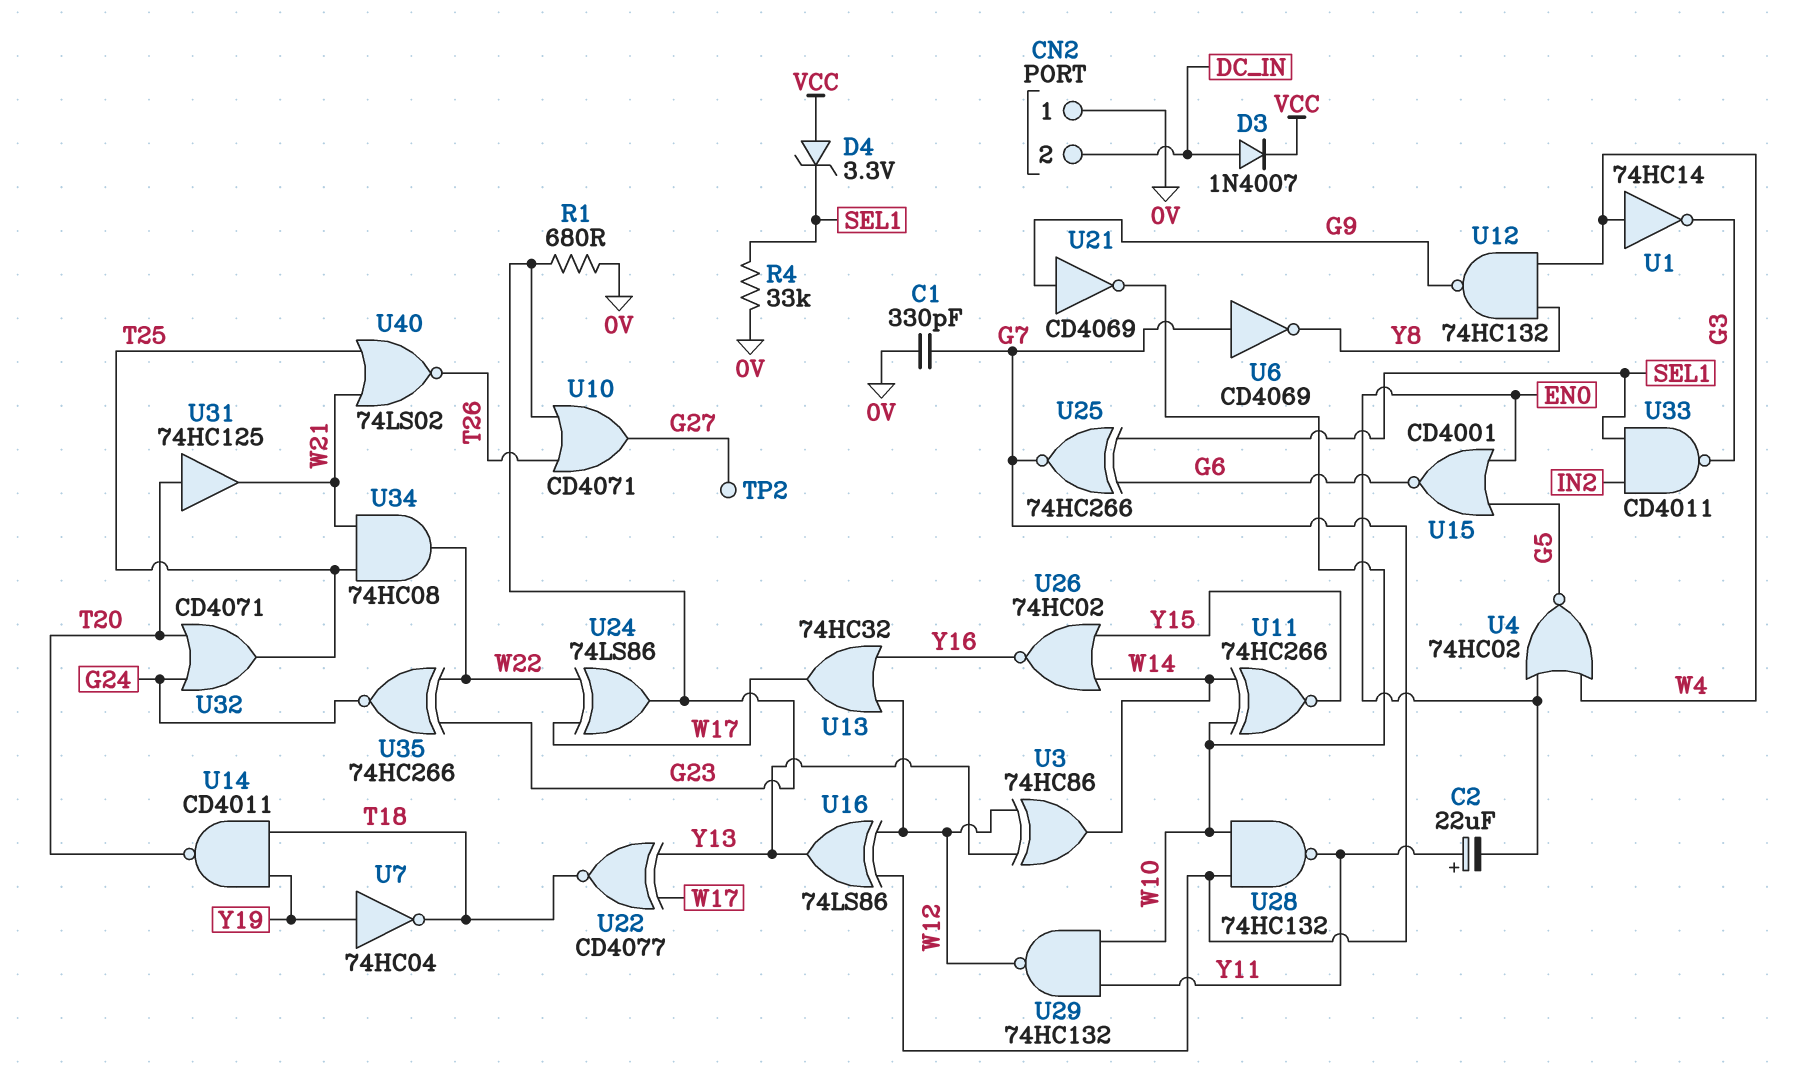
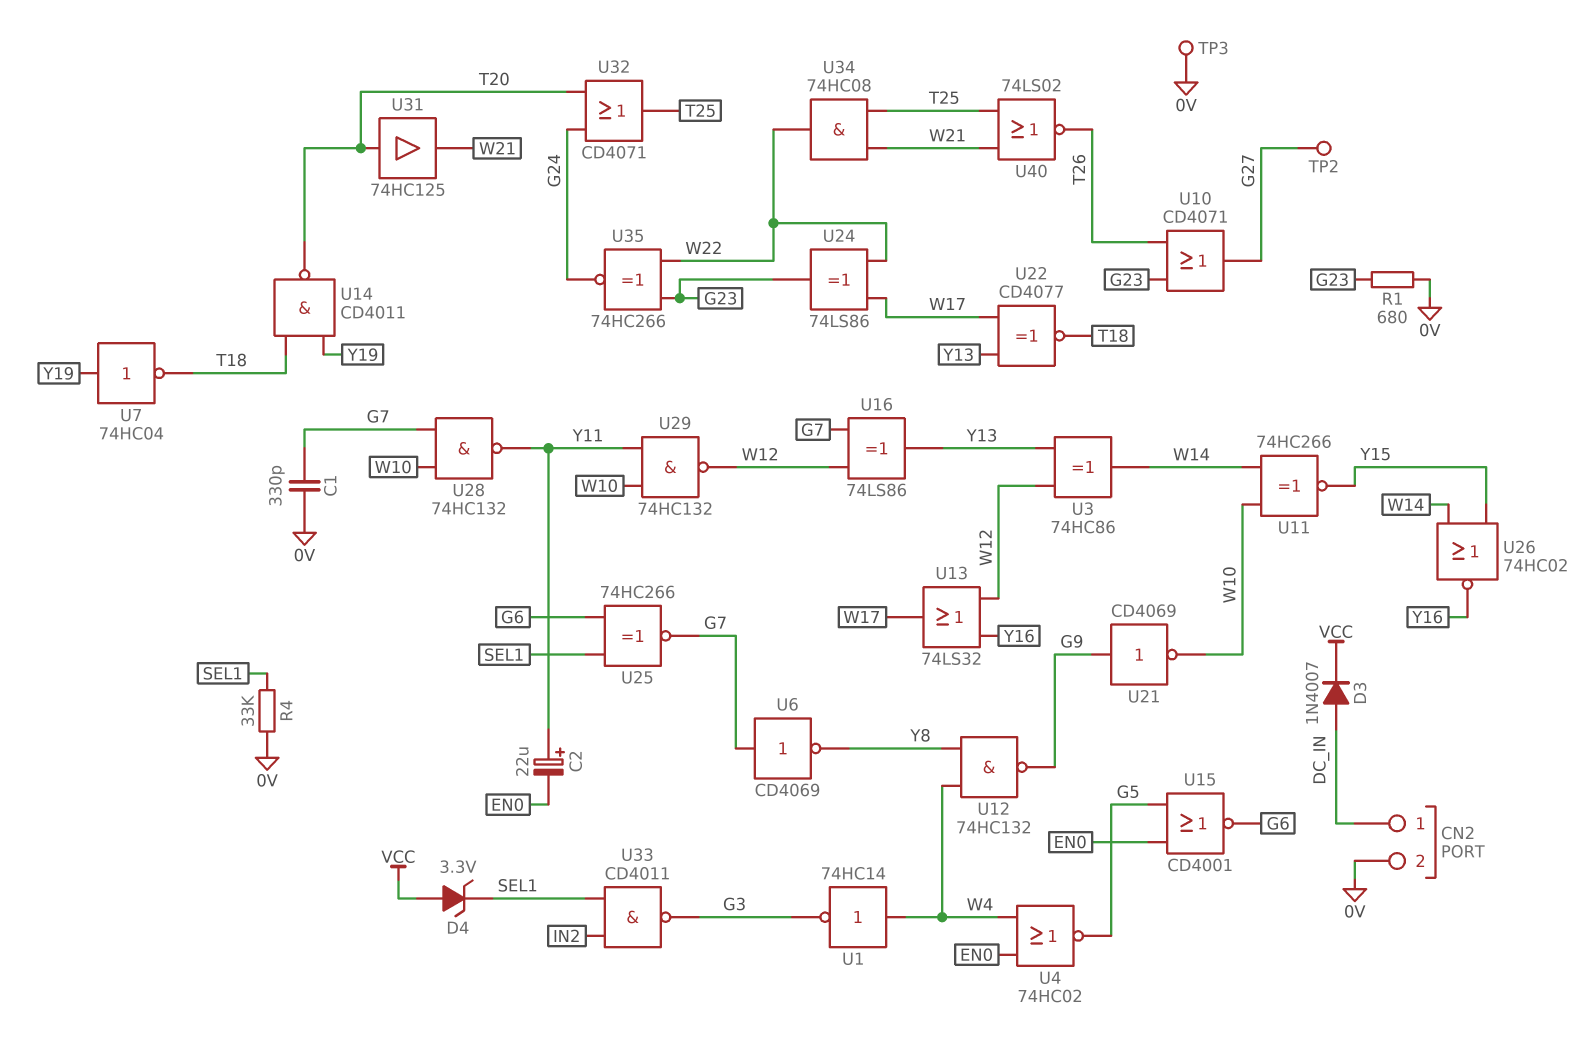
CN2 pin 1: 0V -> DC_IN
CN2 pin 2: DC_IN -> 0V
TP3: none -> test point (0V)
U13: OR 74HC32 (in W12, in Y16, out W17) -> OR 74LS32 (in W12, in Y16, out W17)

